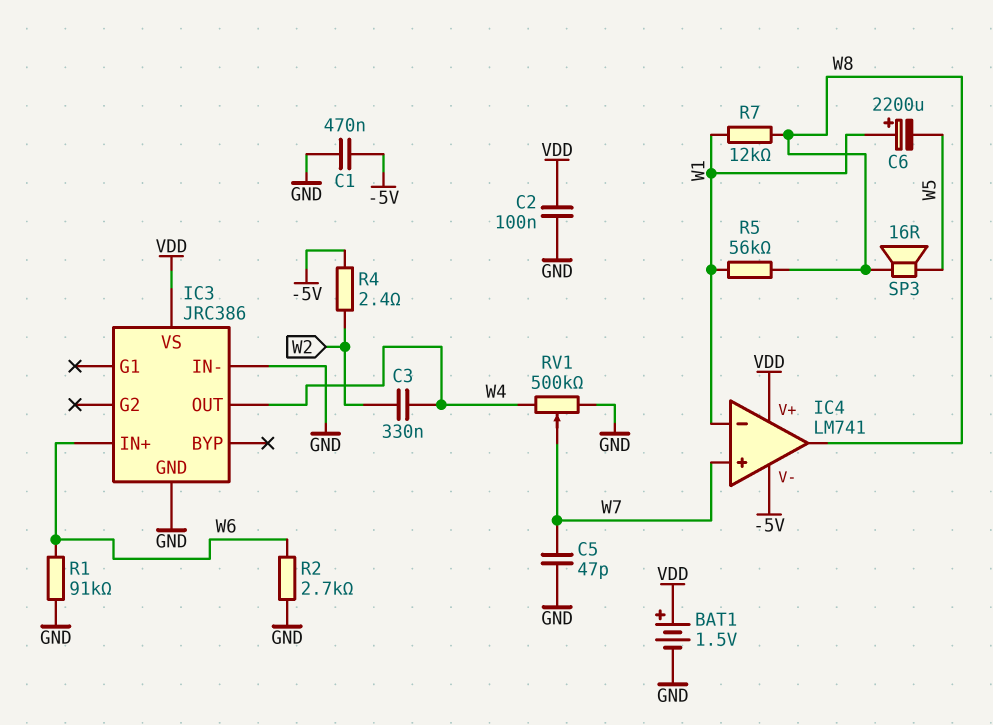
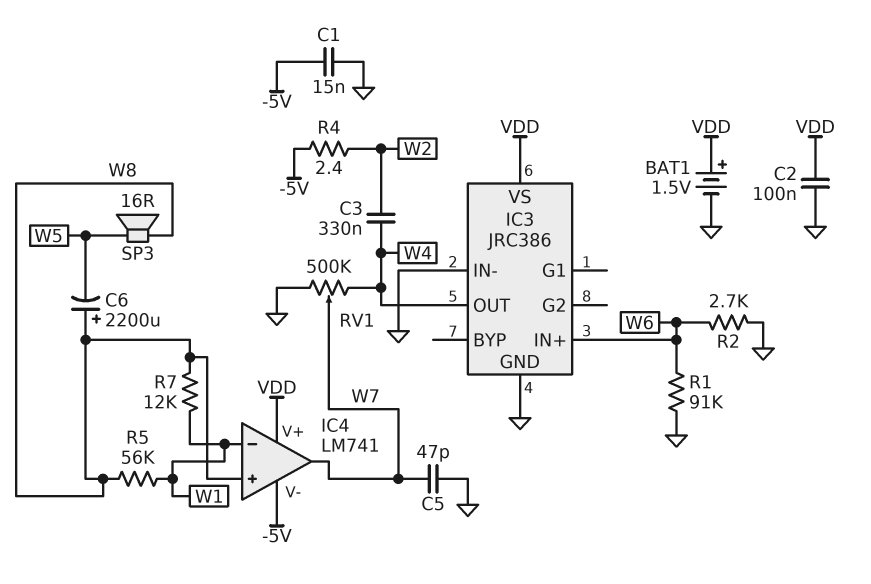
C1: 470nF (-5V, GND) -> 15nF (-5V, GND)
C6: 2200uF (plus W1, minus W5) -> 2200uF (plus W8, minus W5)
IC4 pin in+: W7 -> W8
IC4 pin out: W8 -> W7

